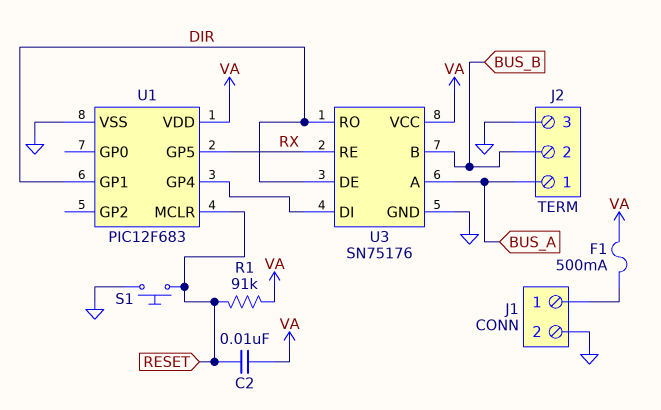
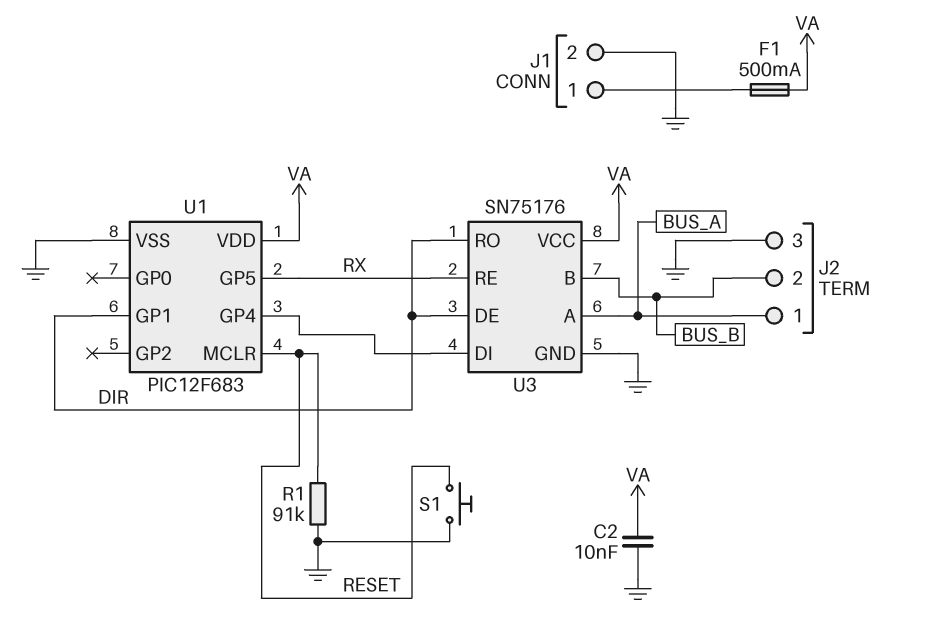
C2: 10nF (RESET, VA) -> 10nF (GND, VA)
R1: 91k (RESET, VA) -> 91k (GND, RESET)

